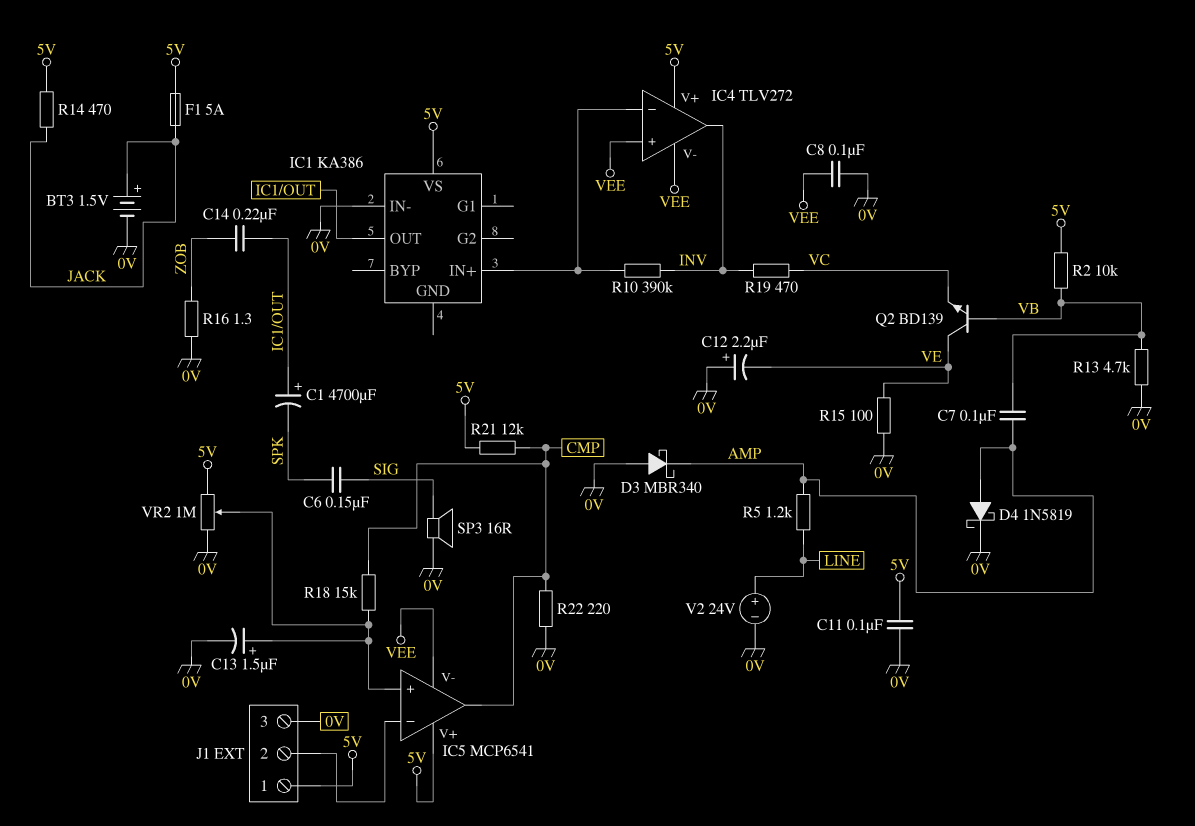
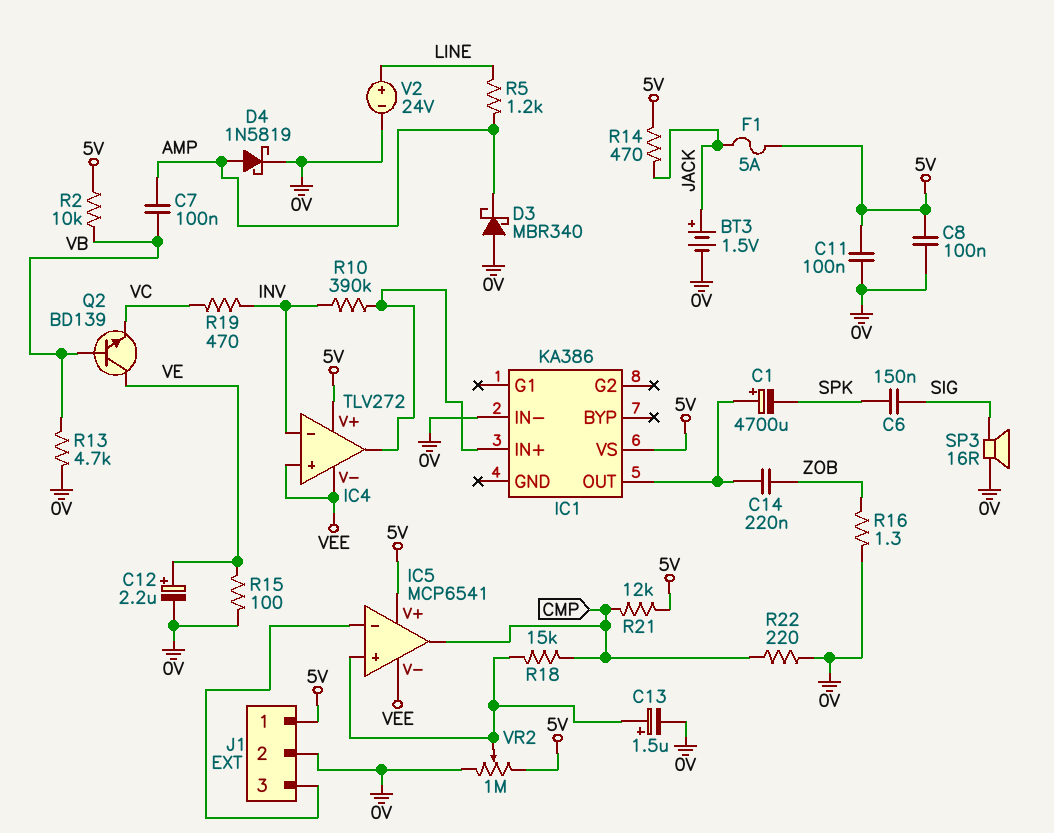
C8: 100nF (0V, VEE) -> 100nF (0V, 5V)
C12: 2.2uF (plus 0V, minus VE) -> 2.2uF (plus VE, minus 0V)
IC4 pin in-: IC1/IN+ -> INV
IC4 pin out: INV -> IC1/IN+
J1 pin 2: IC5/in- -> 0V
J1 pin 3: 0V -> IC5/in-

